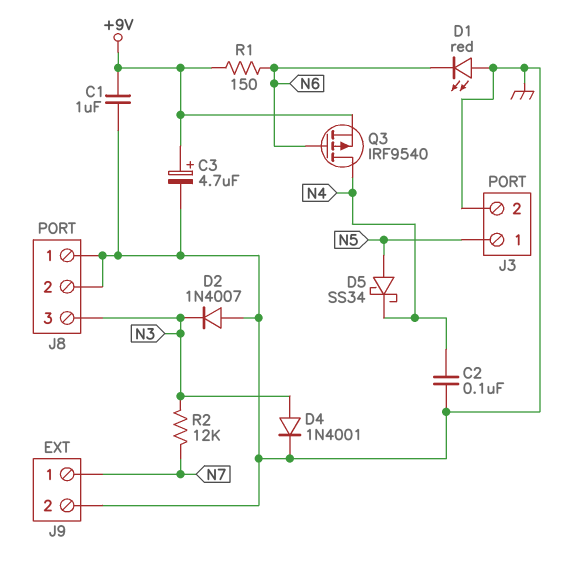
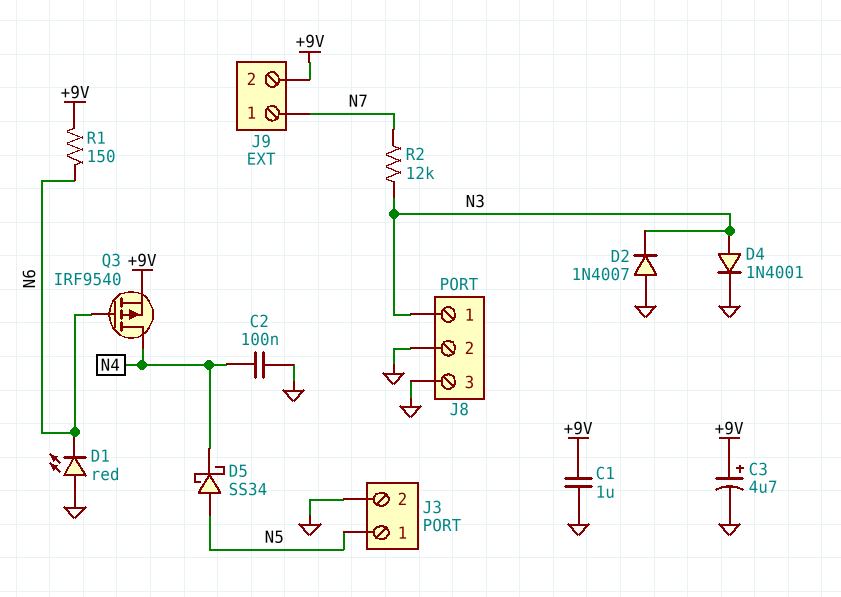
J8 pin 1: GND -> N3
J8 pin 3: N3 -> GND
J9 pin 2: GND -> +9V

